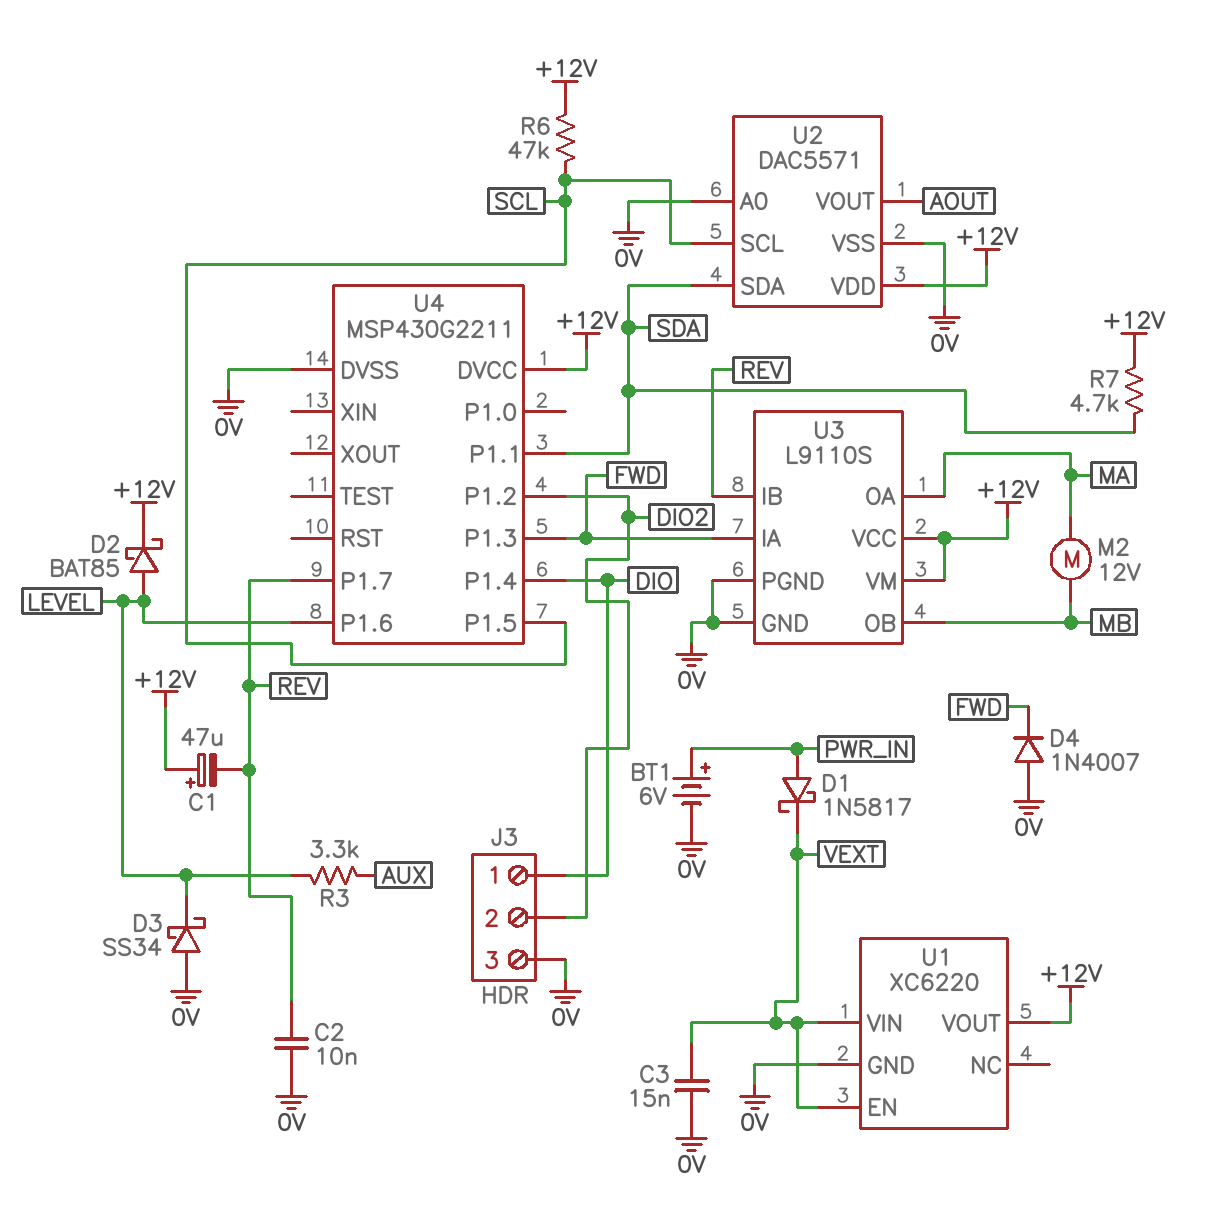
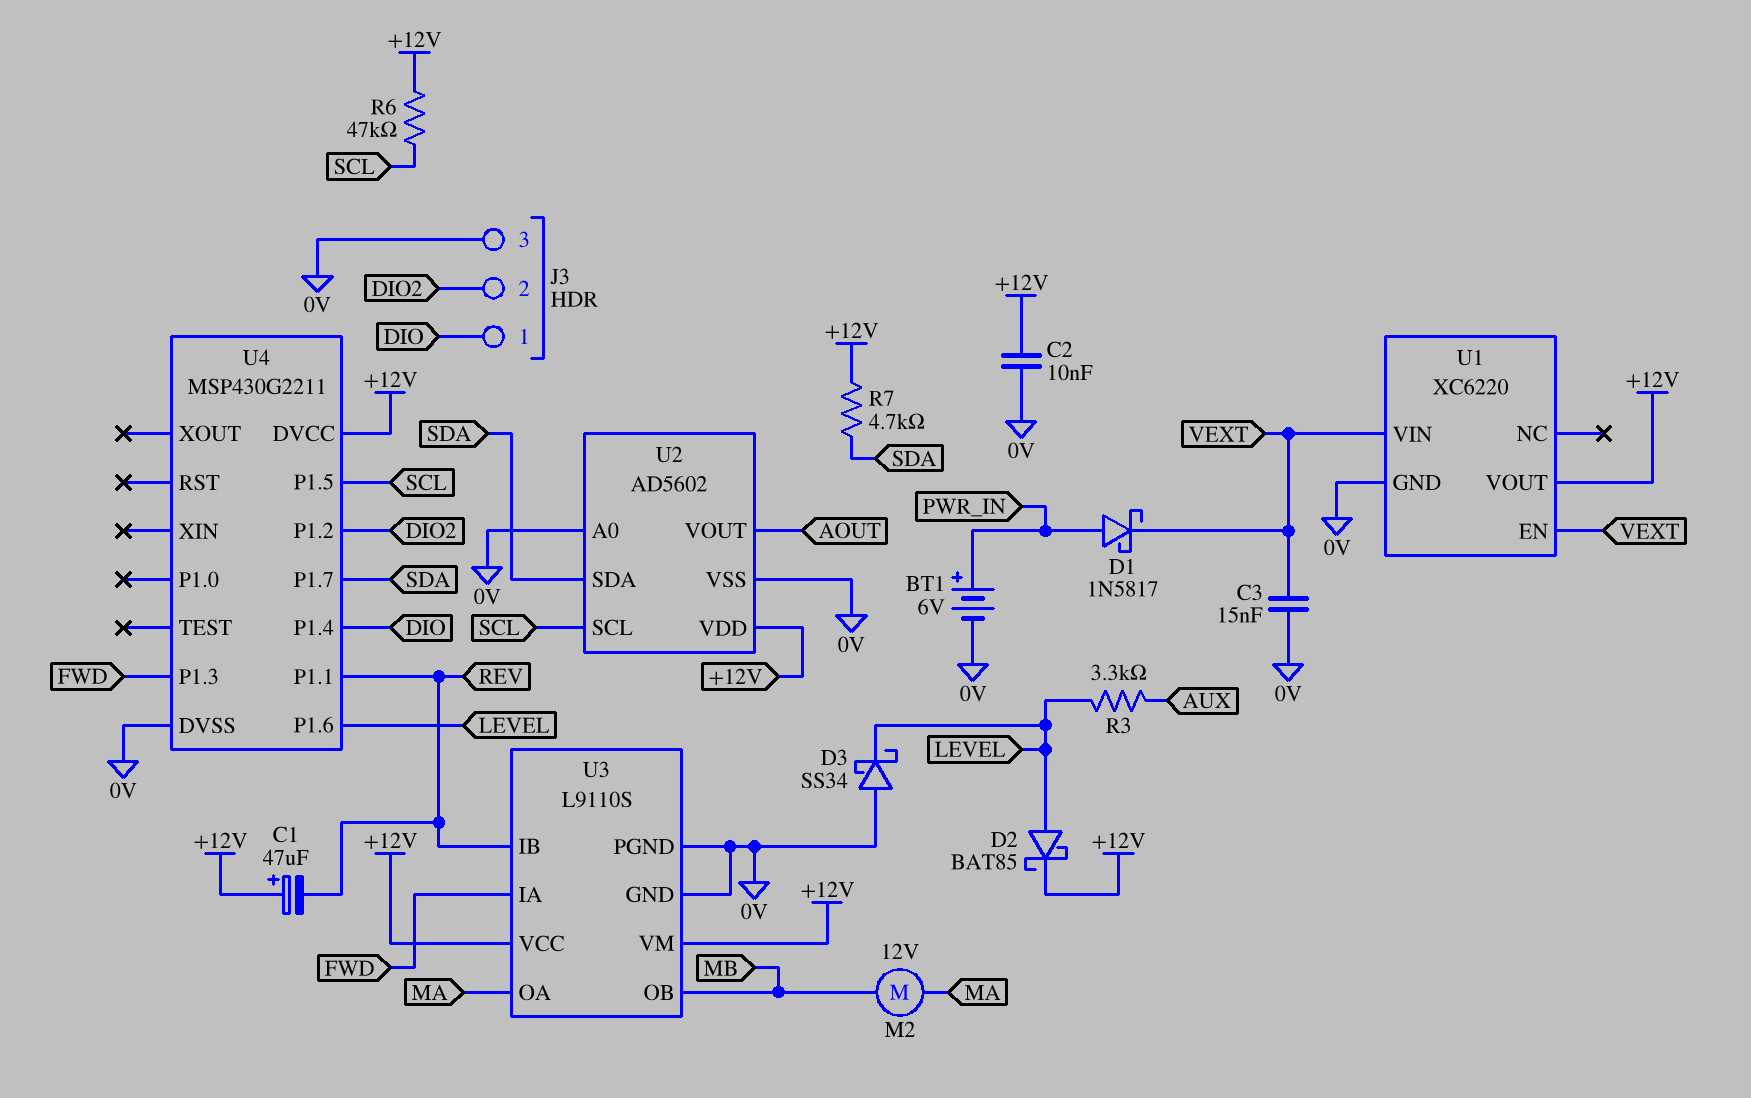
C2: 10nF (0V, REV) -> 10nF (+12V, 0V)
D4: diode 1N4007 (A 0V, K FWD) -> none
U2: DAC5571 -> AD5602
U4 pin P1.1: SDA -> REV
U4 pin P1.7: REV -> SDA

